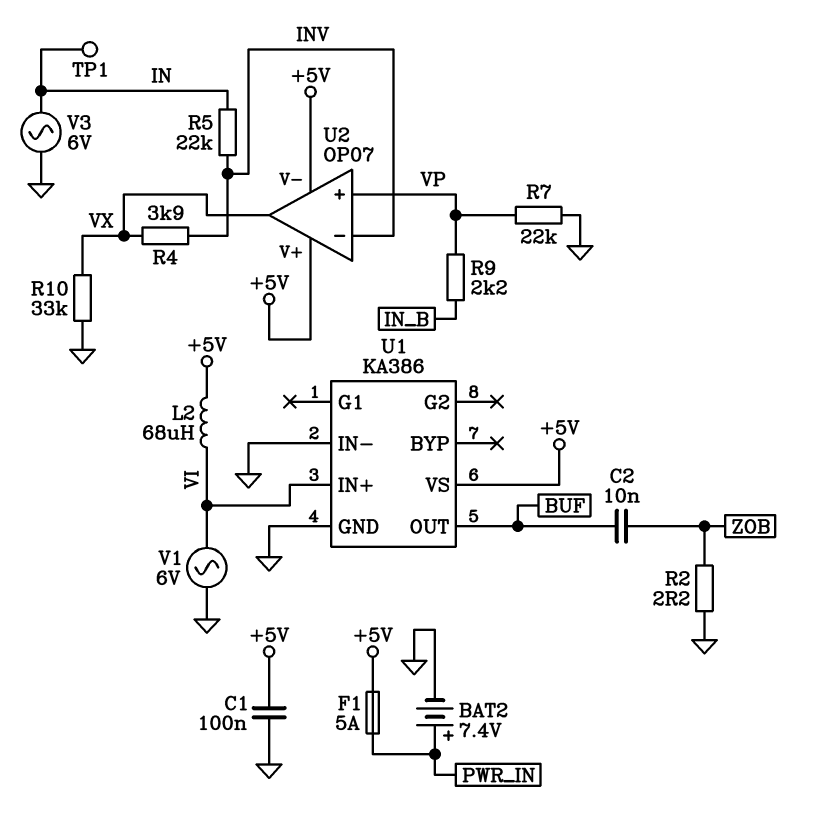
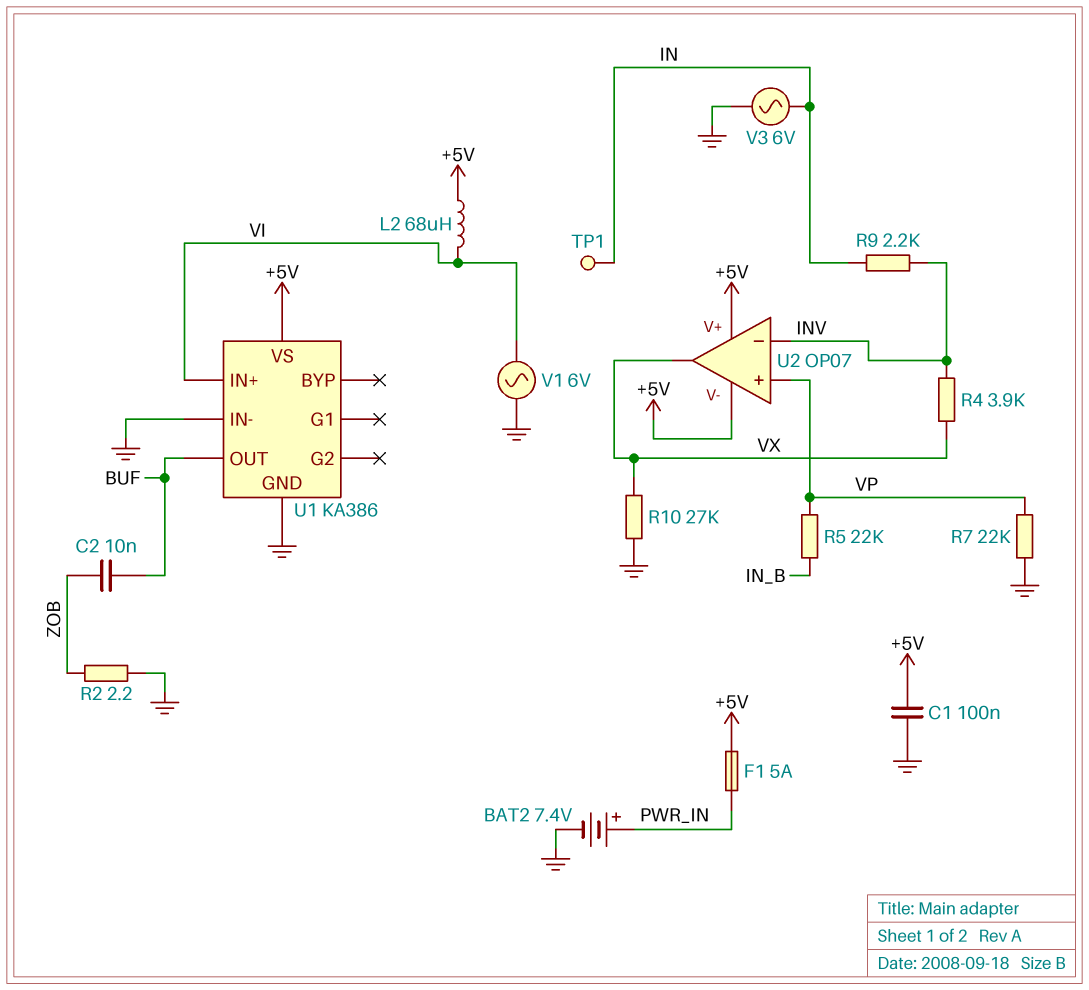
R5: 22k (IN, INV) -> 22k (IN_B, VP)
R9: 2.2k (IN_B, VP) -> 2.2k (IN, INV)
R10: 33k (GND, VX) -> 27k (GND, VX)

